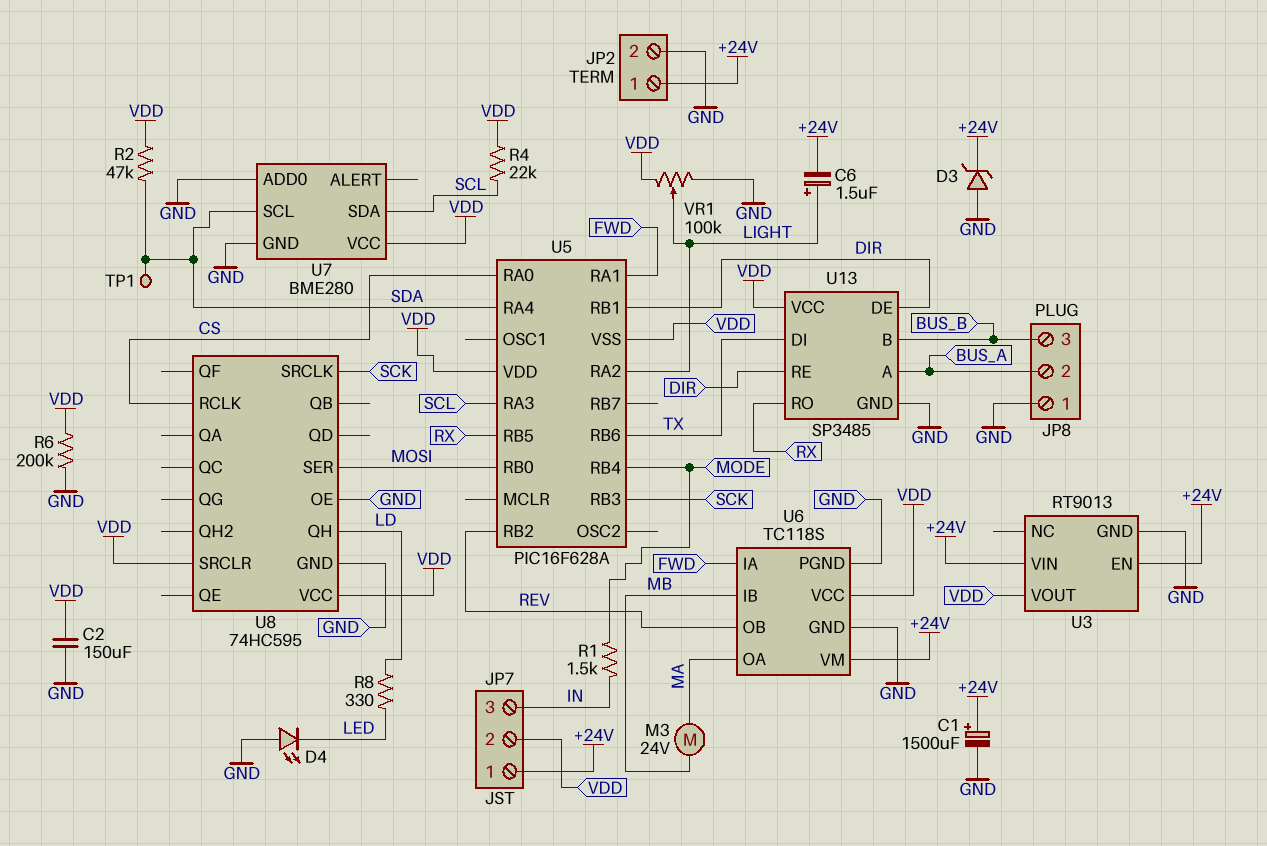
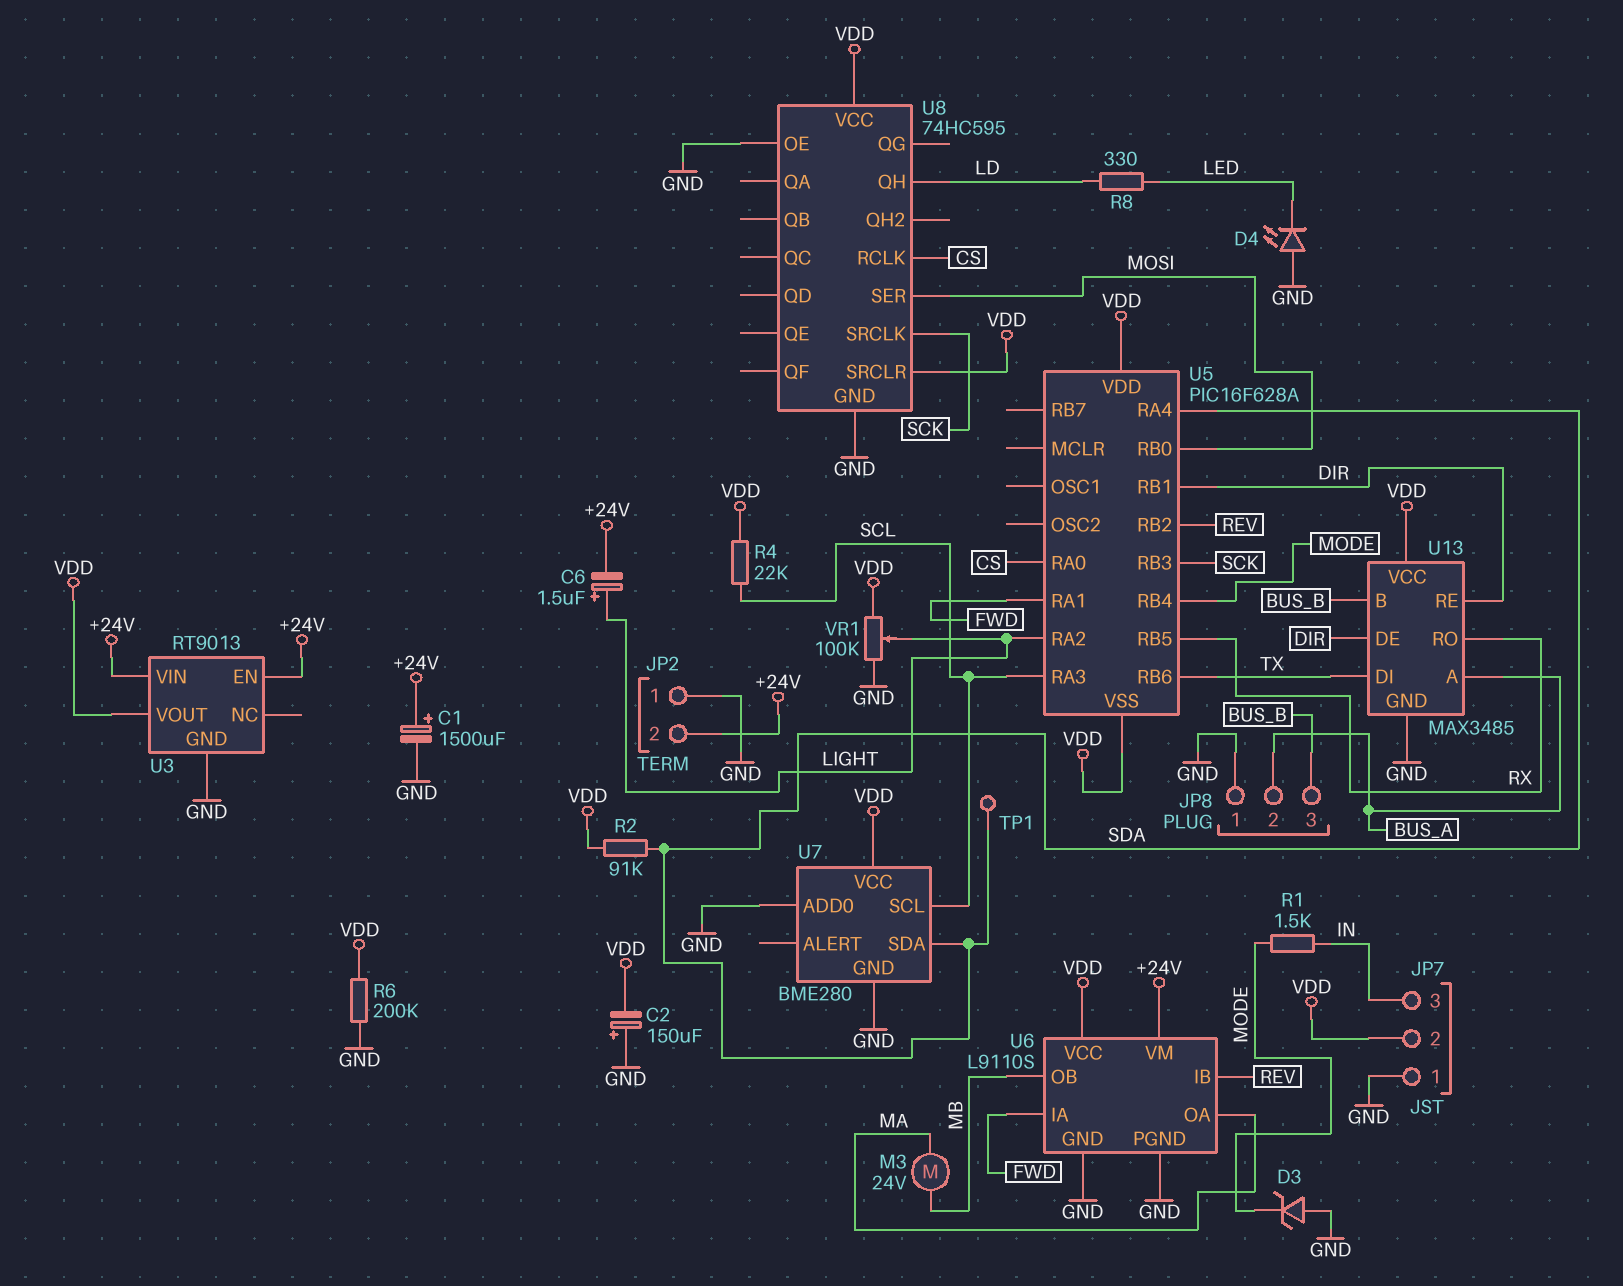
C2: 150uF (GND, VDD) -> 150uF (plus GND, minus VDD)
D3: zener (A GND, K +24V) -> zener (A GND, K MODE)
JP2 pin 1: +24V -> GND
JP2 pin 2: GND -> +24V
JP7 pin 1: +24V -> GND
R2: 47k (SDA, VDD) -> 91k (SDA, VDD)
U6: TC118S -> L9110S
U6 pin IB: MB -> REV
U6 pin OB: REV -> MB
U7 pin SCL: SDA -> SCL
U7 pin SDA: SCL -> SDA
U13: SP3485 -> MAX3485

